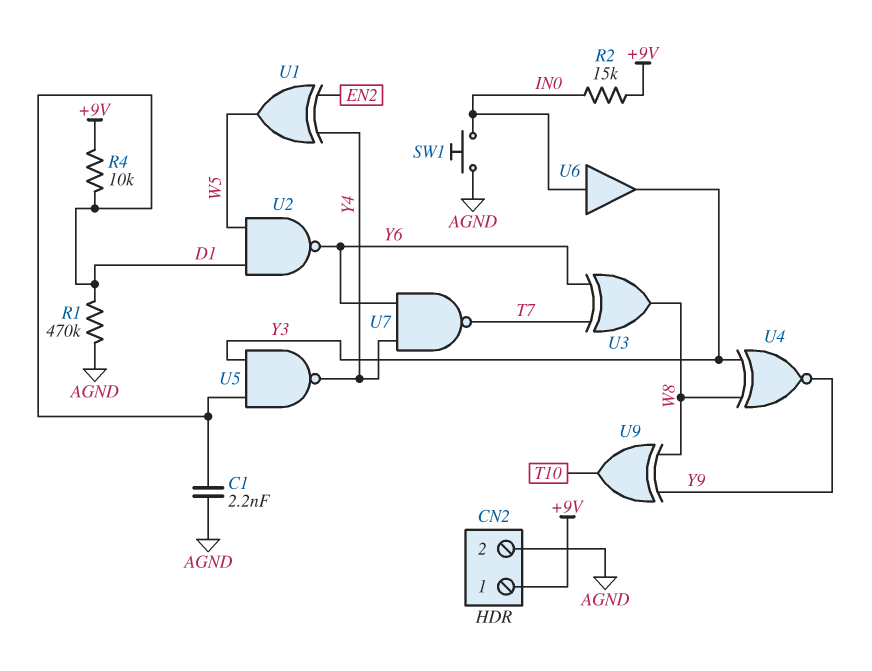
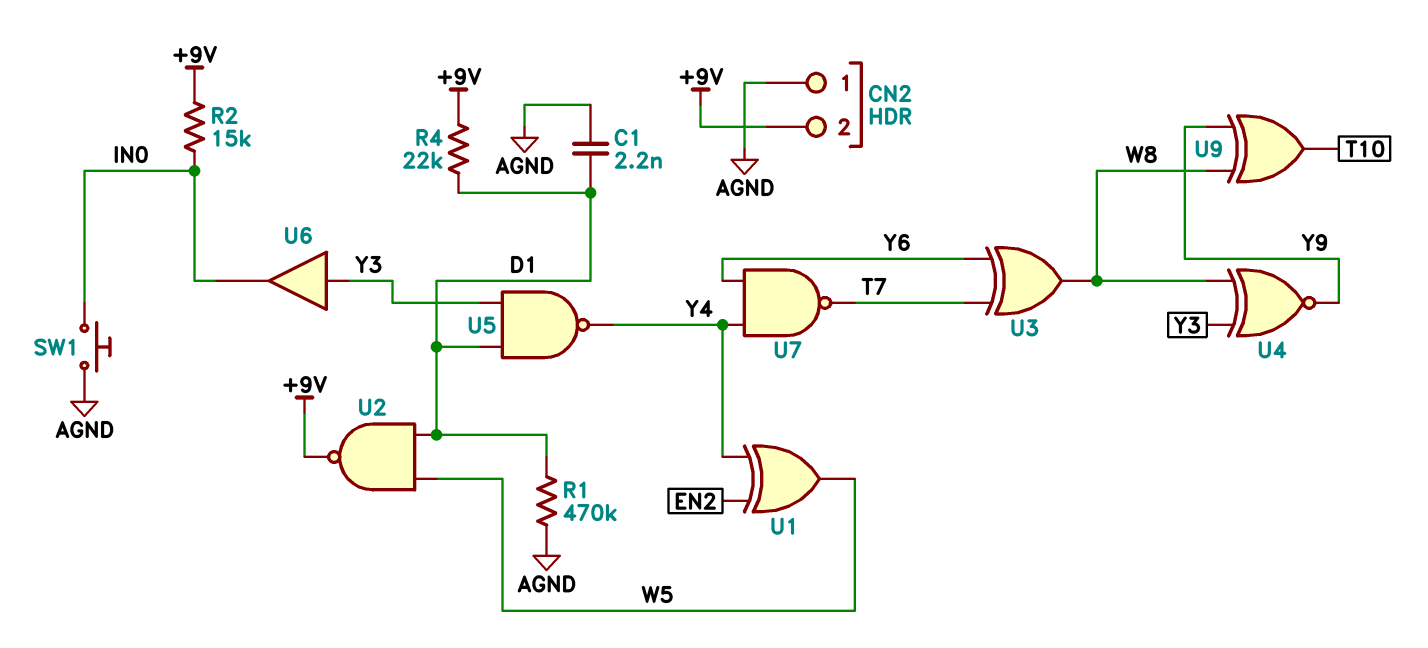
CN2 pin 1: +9V -> AGND
CN2 pin 2: AGND -> +9V
R4: 10k (+9V, D1) -> 22k (+9V, D1)
U2: NAND (in D1, in W5, out Y6) -> NAND (in D1, in W5, out +9V)
U6: buffer (in IN0, out Y3) -> buffer (in Y3, out IN0)

